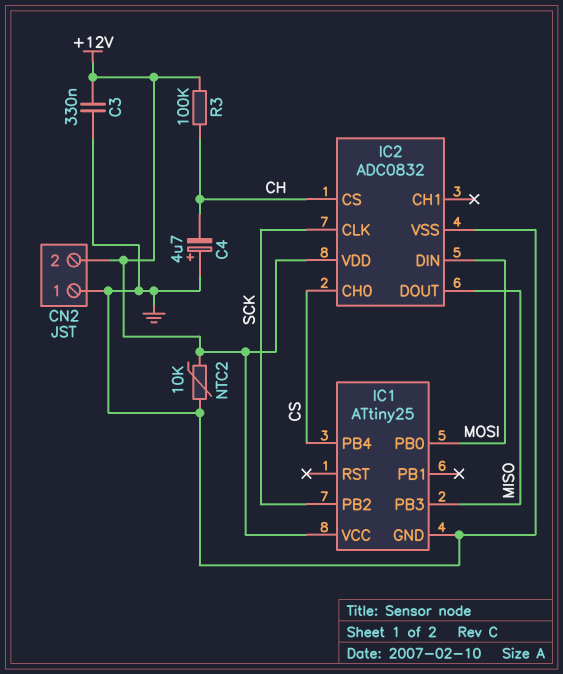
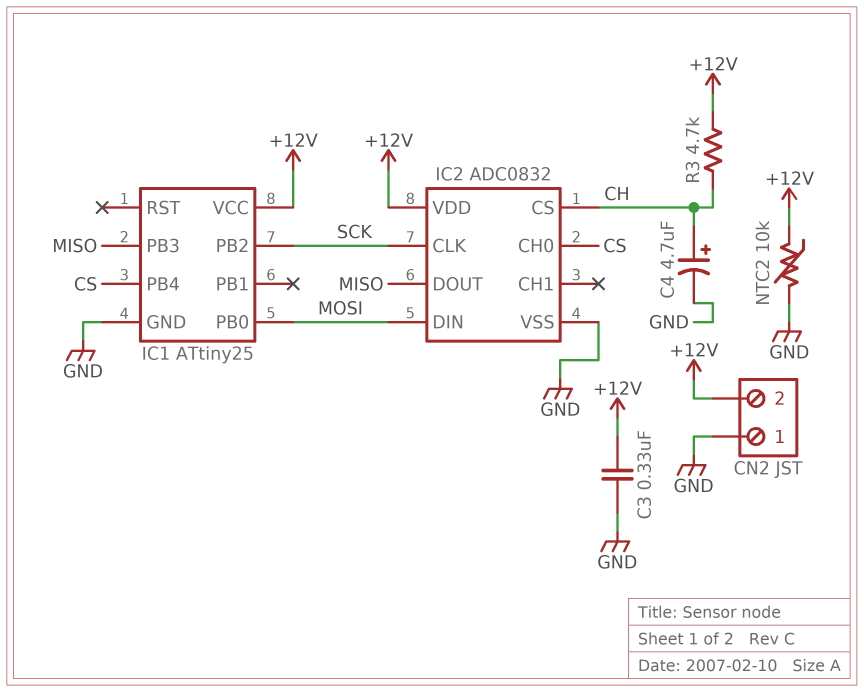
C4: 4.7uF (plus GND, minus CH) -> 4.7uF (plus CH, minus GND)
R3: 100k (+12V, CH) -> 4.7k (+12V, CH)

